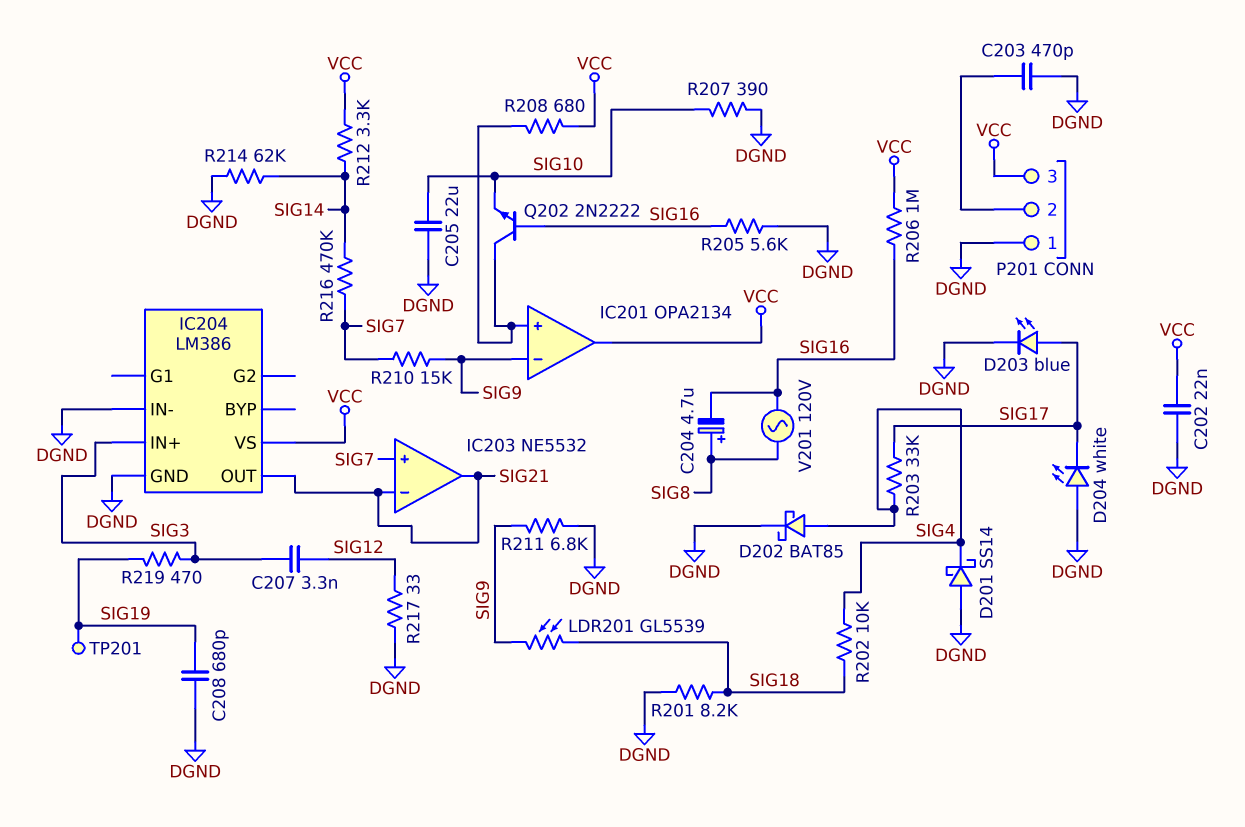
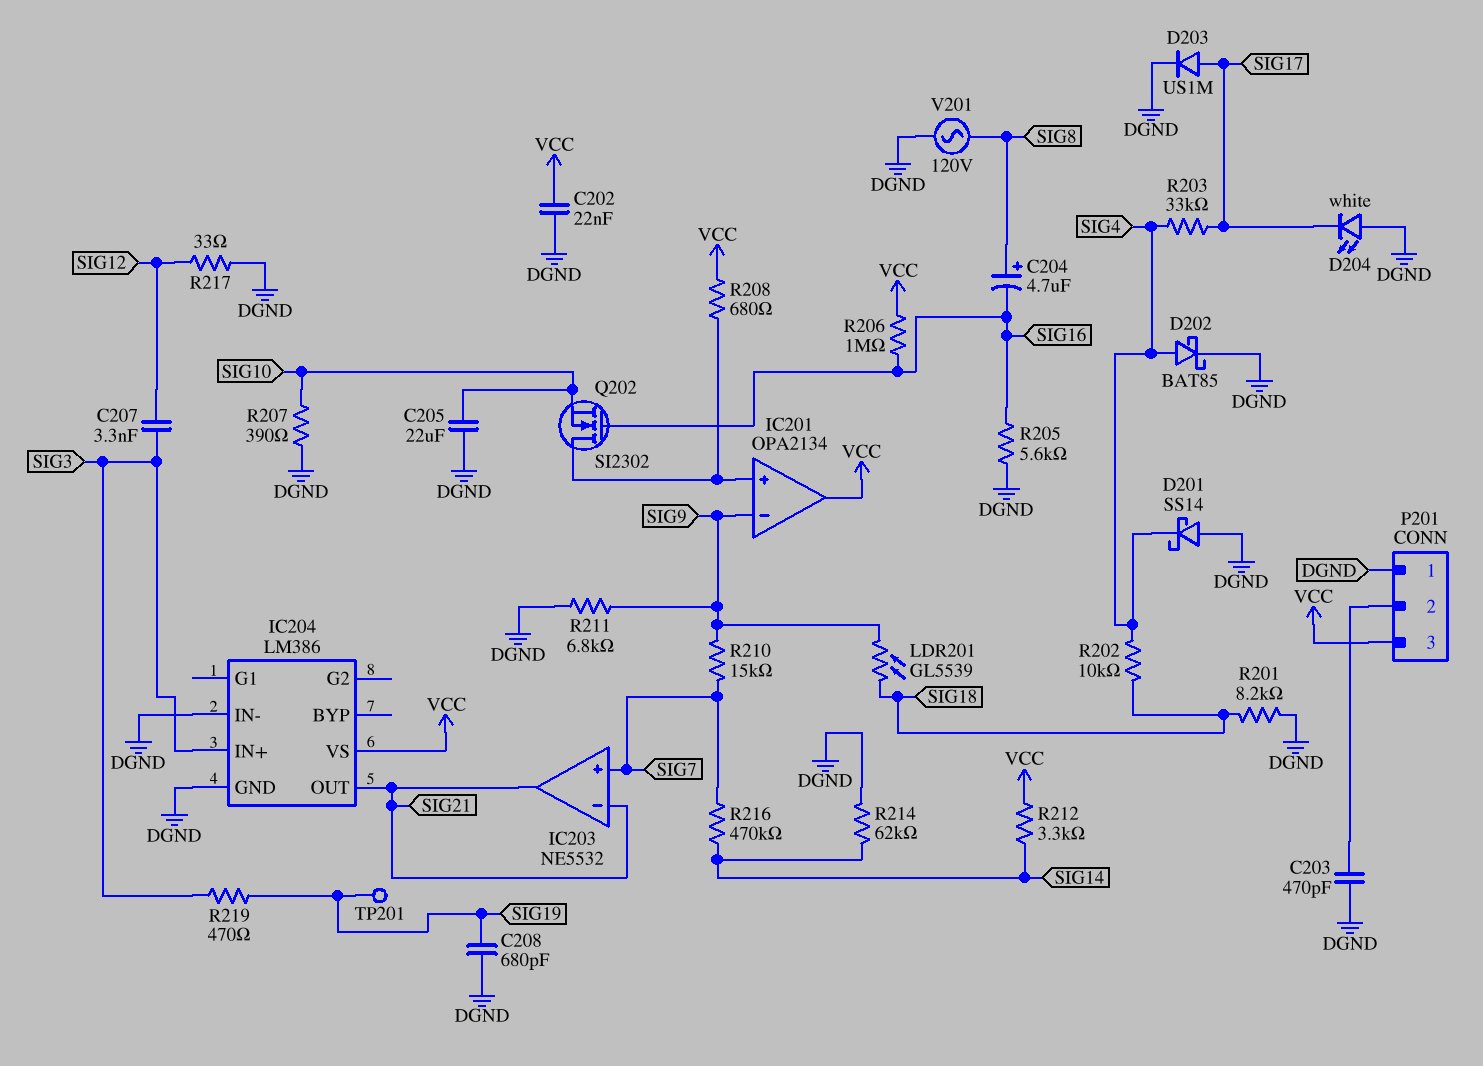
D203: LED blue (A SIG17, K DGND) -> diode US1M (A SIG17, K DGND)
Q202: NPN 2N2222 (B SIG16, C IC201/in+, E SIG10) -> NMOS SI2302 (G SIG16, D IC201/in+, S SIG10)
V201: AC 120V (SIG8, SIG16) -> AC 120V (DGND, SIG8)

